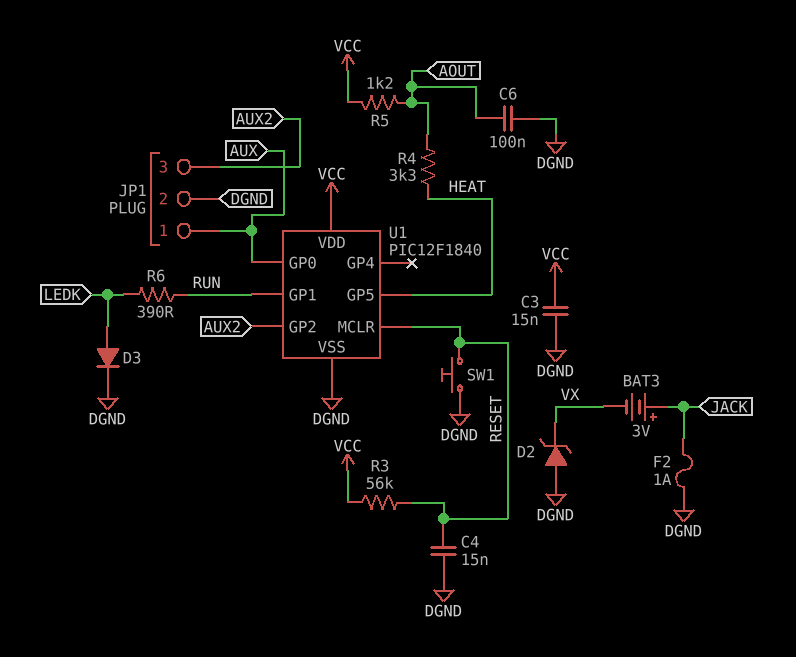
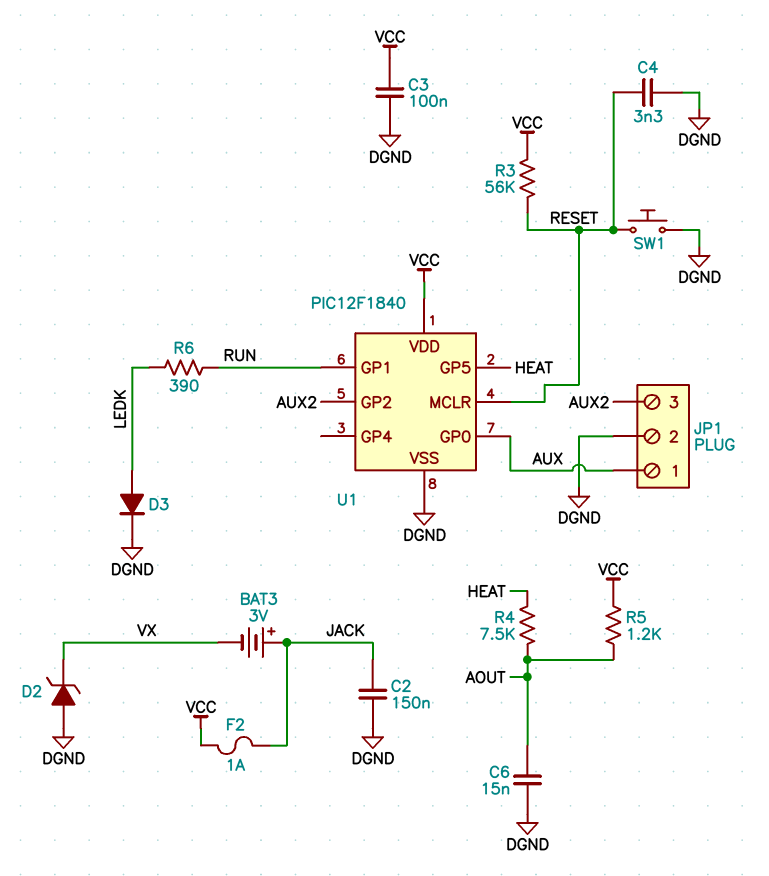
C2: none -> 150nF (DGND, JACK)
C3: 15nF (DGND, VCC) -> 100nF (DGND, VCC)
C4: 15nF (DGND, RESET) -> 3.3nF (DGND, RESET)
C6: 100nF (AOUT, DGND) -> 15nF (AOUT, DGND)
F2: 1A (DGND, JACK) -> 1A (JACK, VCC)
R4: 3.3k (AOUT, HEAT) -> 7.5k (AOUT, HEAT)

